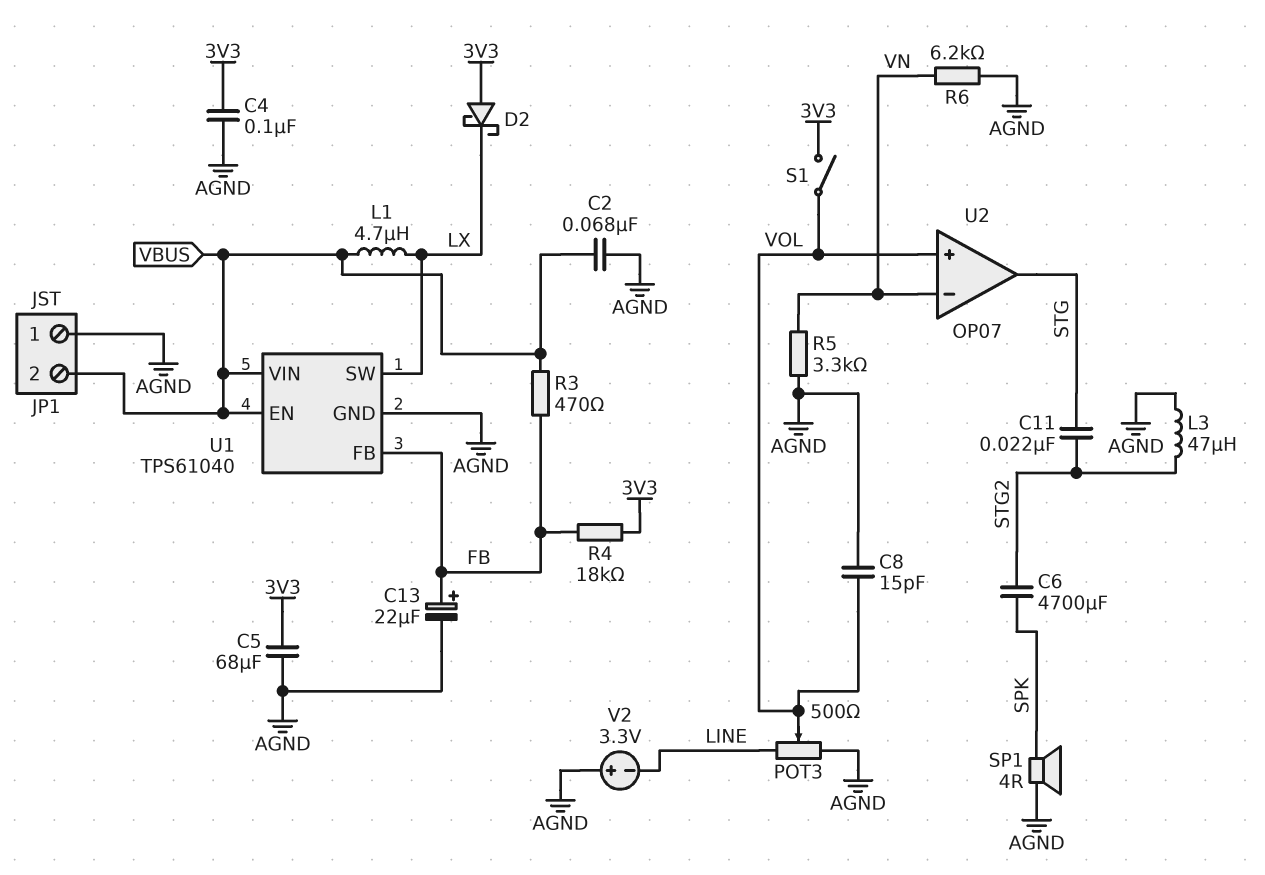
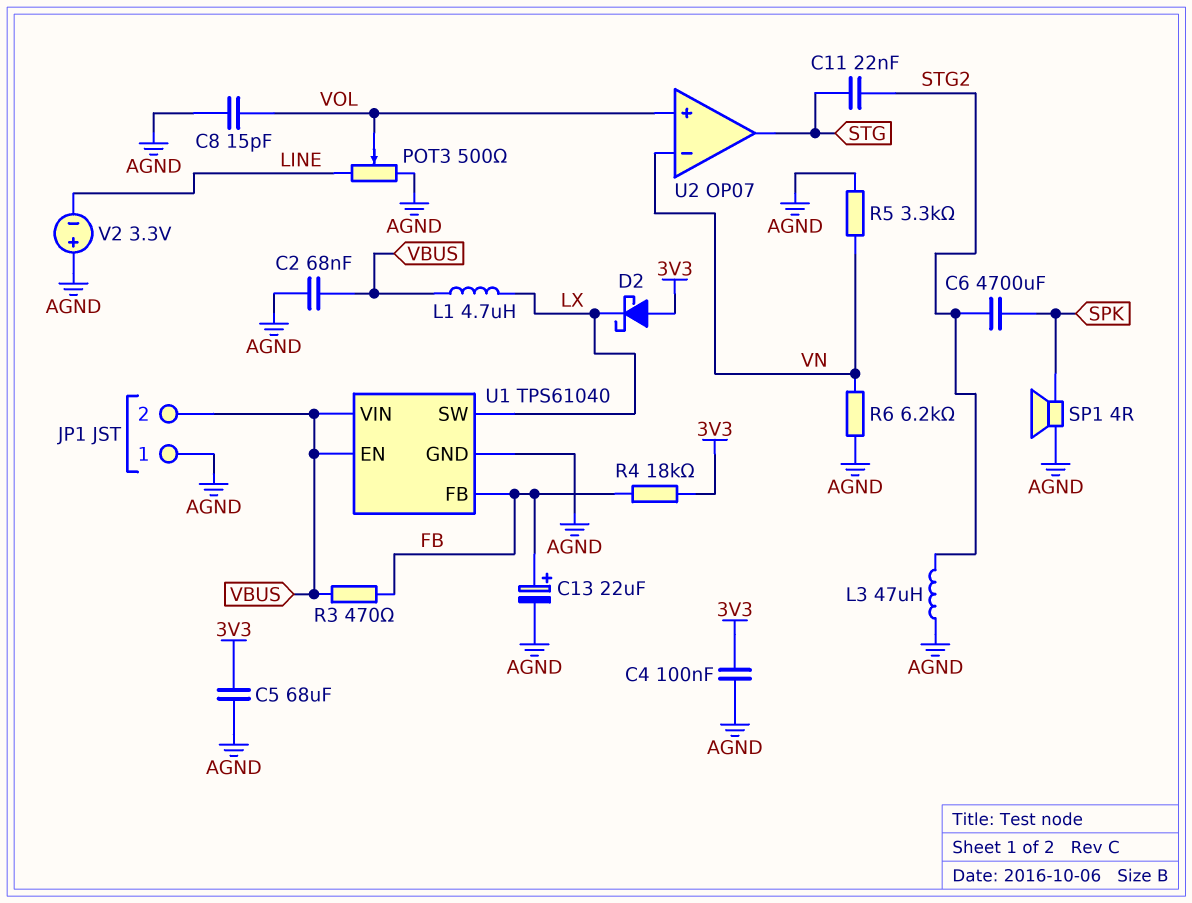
S1: switch (3V3, VOL) -> none

